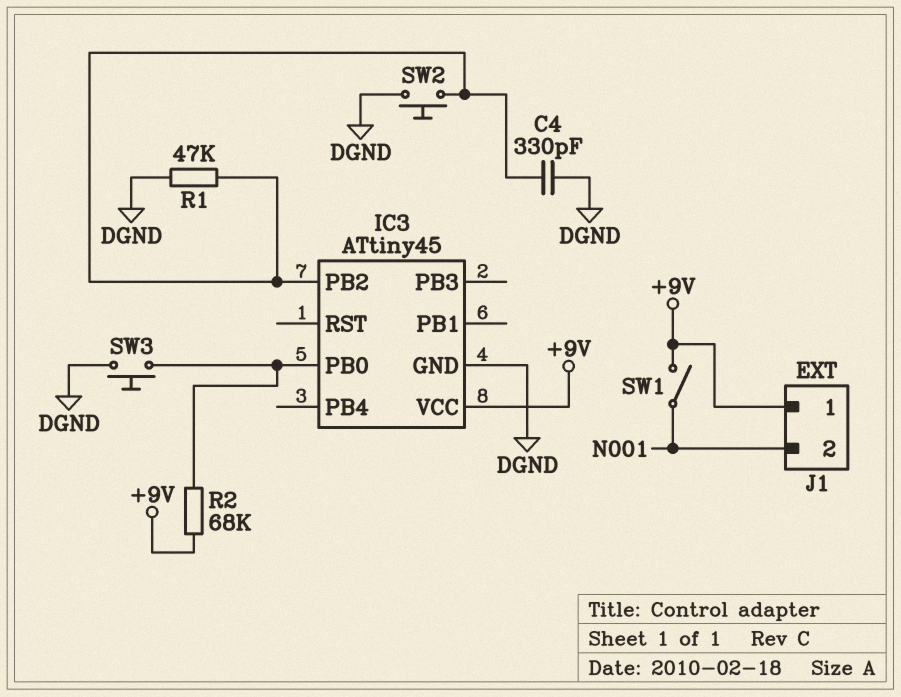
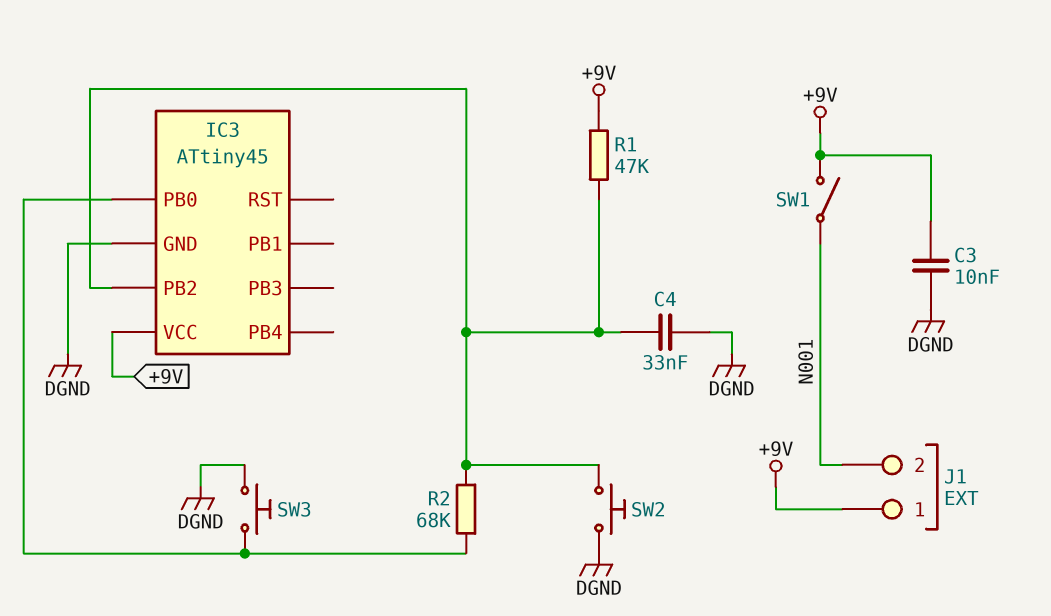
C3: none -> 10nF (+9V, DGND)
C4: 330pF (DGND, IC3/PB2) -> 33nF (DGND, IC3/PB2)
R1: 47k (DGND, IC3/PB2) -> 47k (+9V, IC3/PB2)
R2: 68k (+9V, IC3/PB0) -> 68k (IC3/PB0, IC3/PB2)

